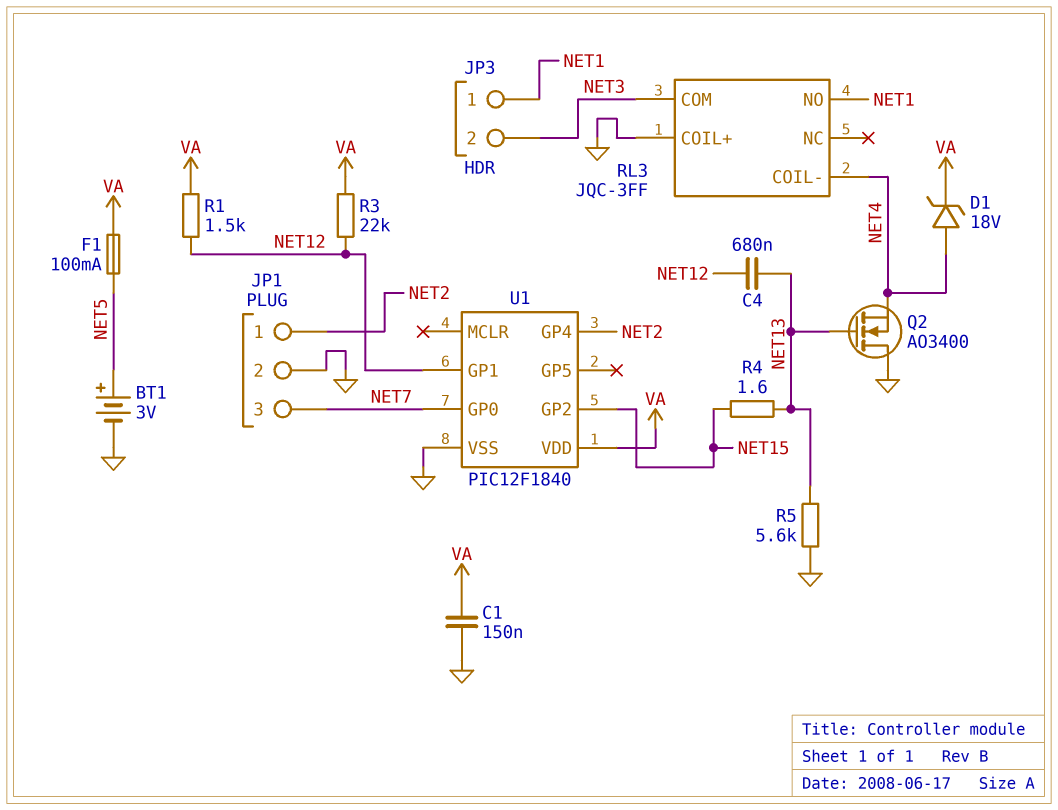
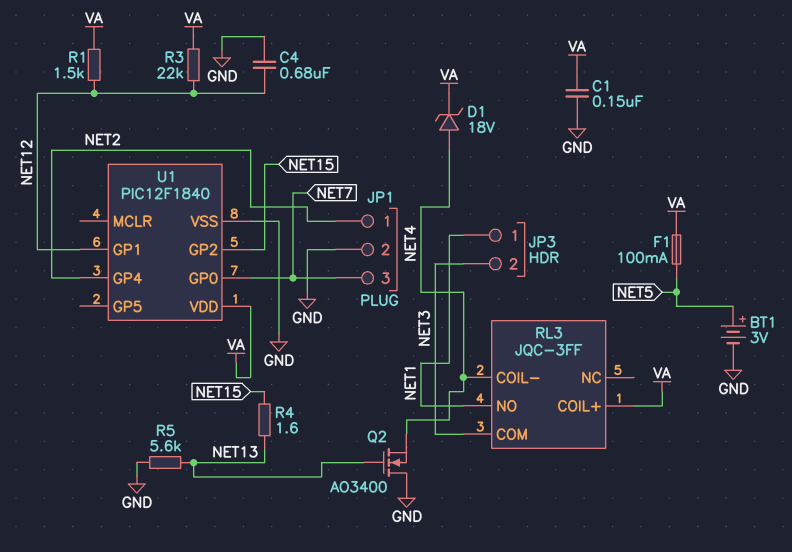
C4: 680nF (NET12, NET13) -> 680nF (GND, NET12)
RL3 pin COIL+: GND -> VA

